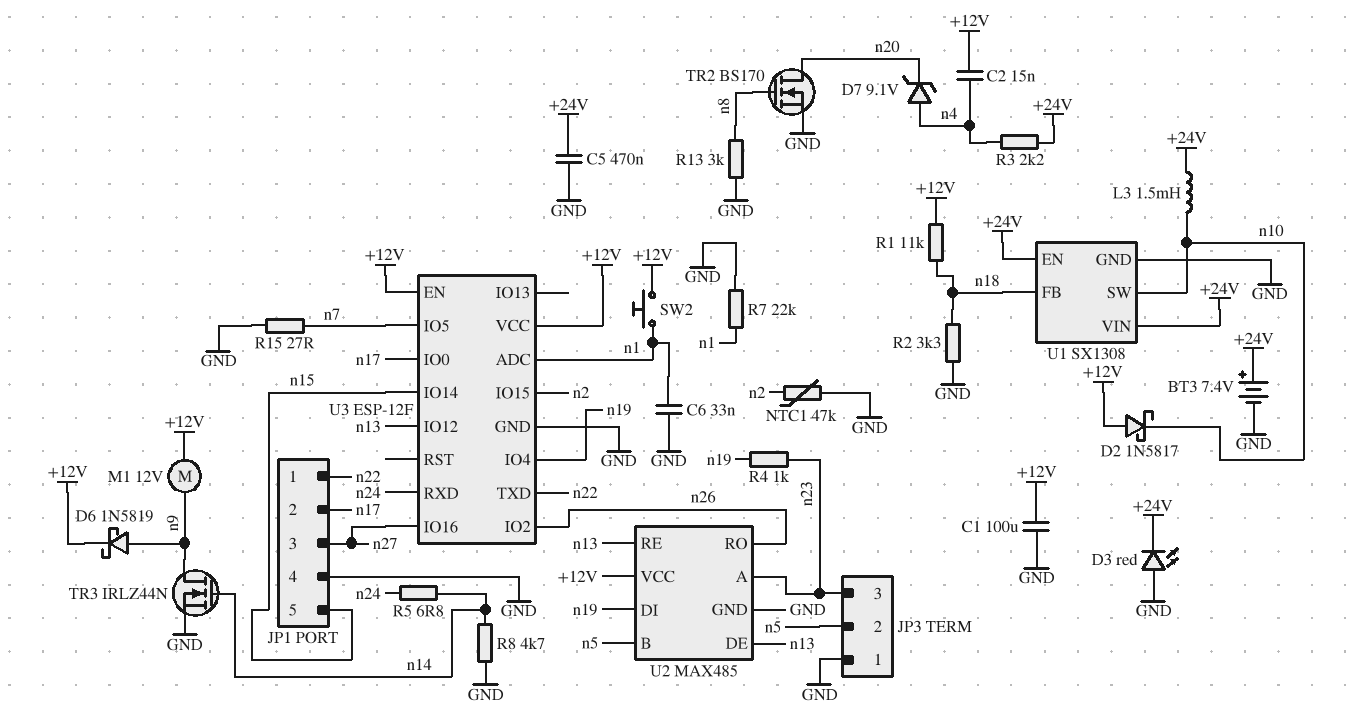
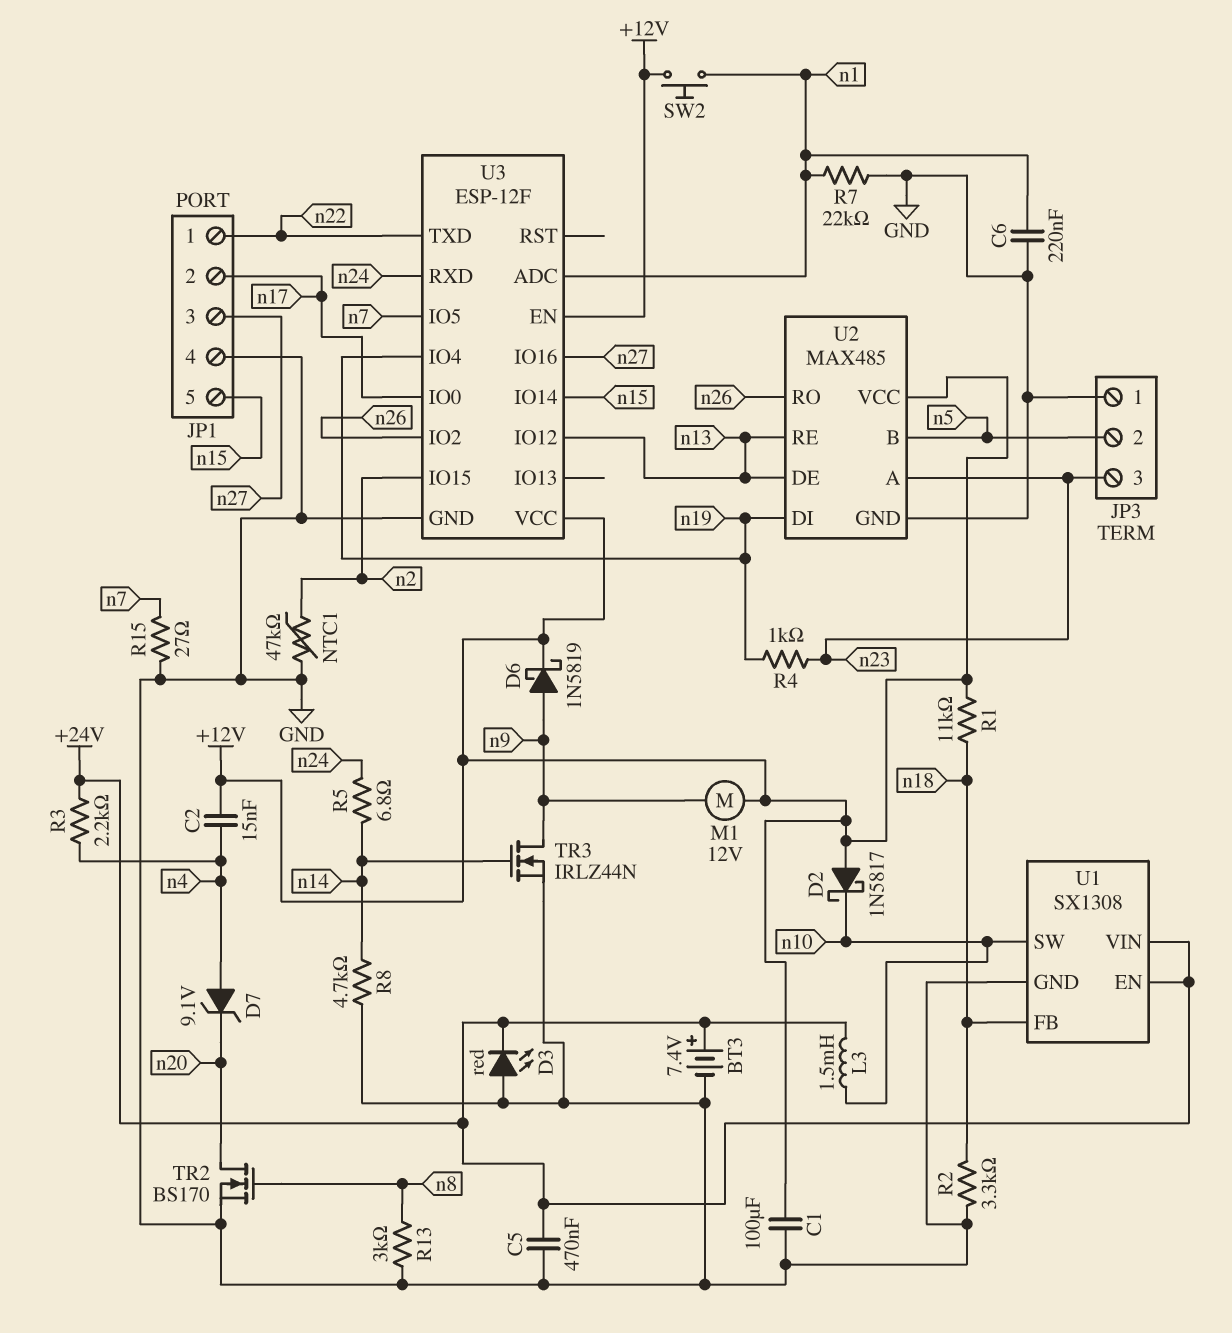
C6: 33nF (GND, n1) -> 220nF (GND, n1)

